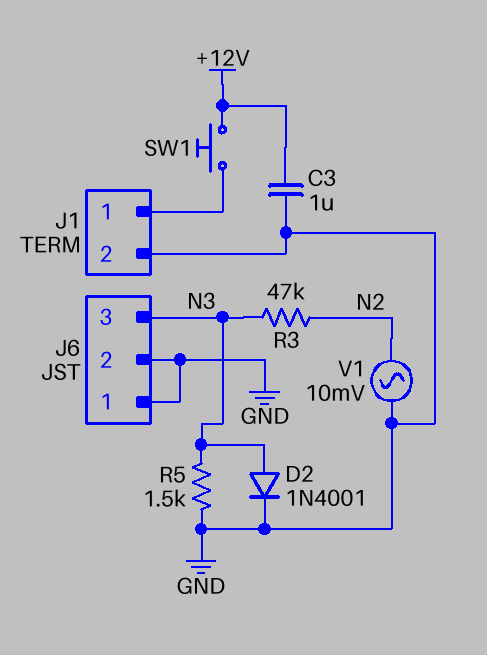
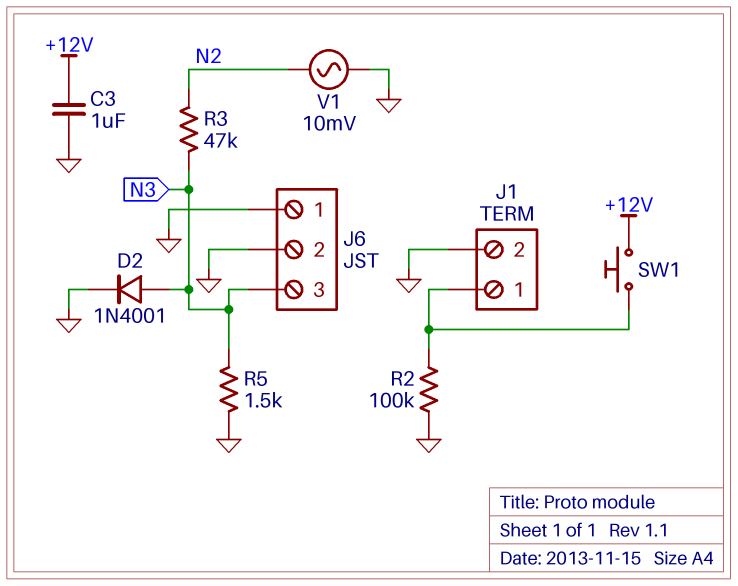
R2: none -> 100k (GND, J1/1)

